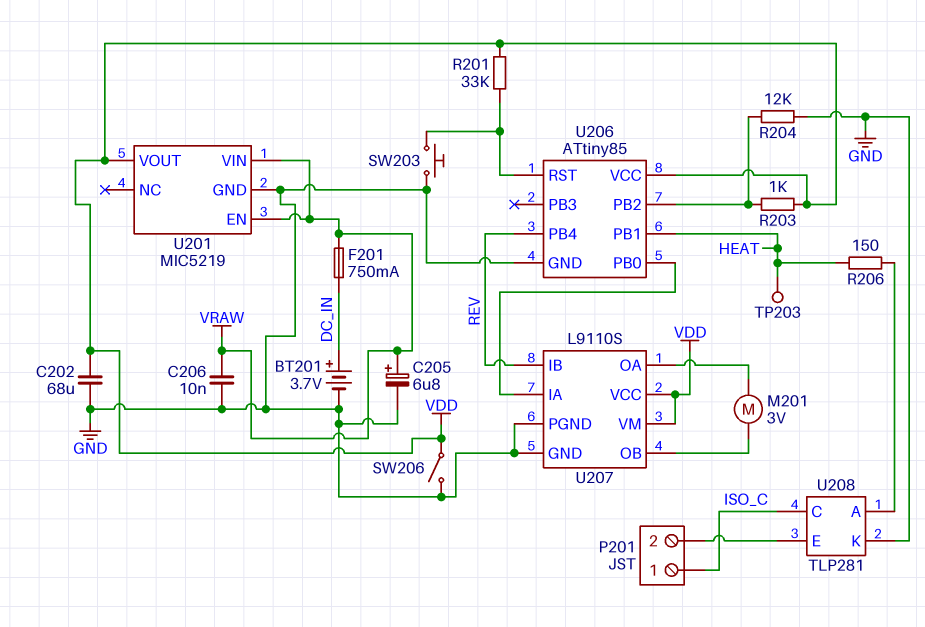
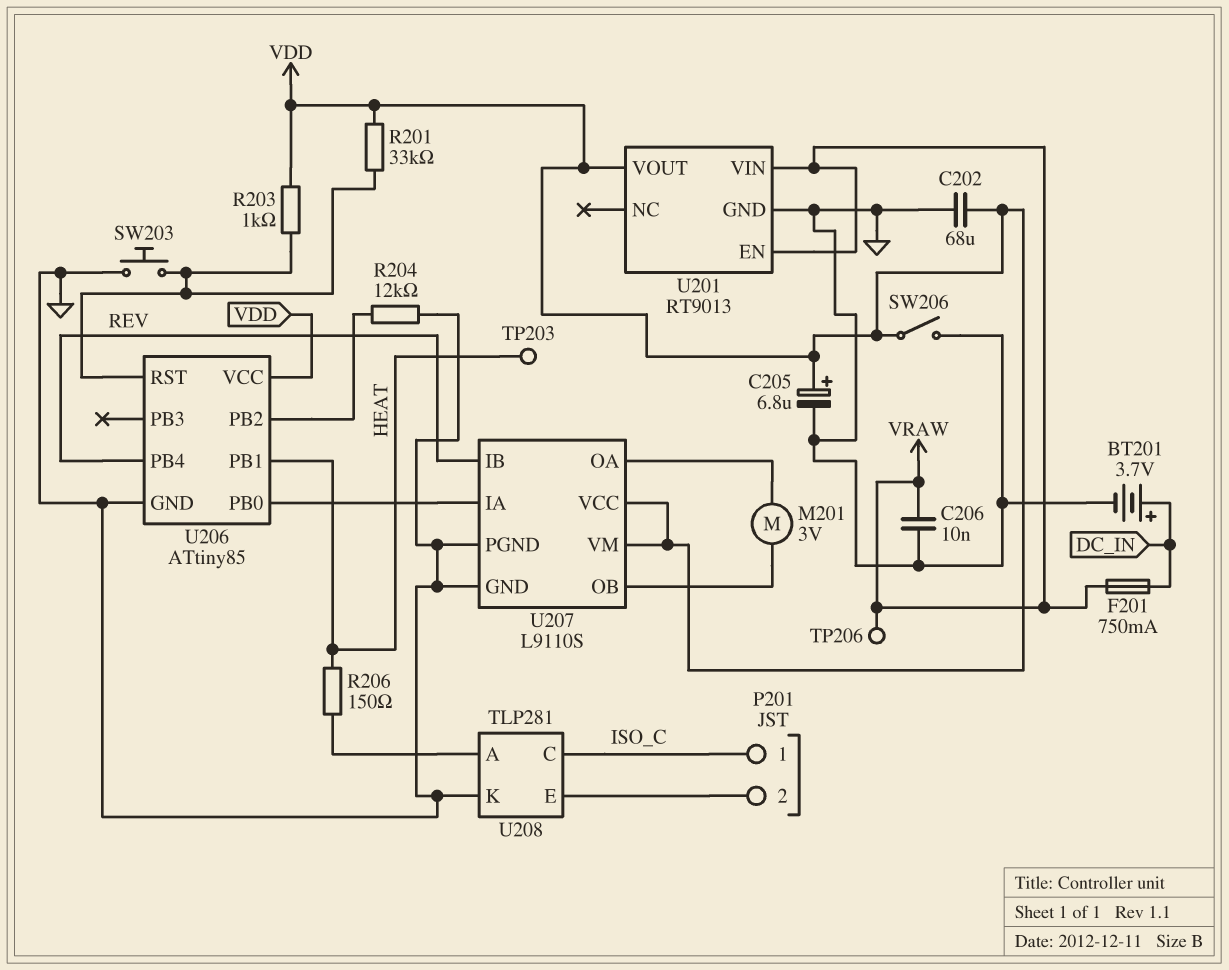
C205: 6.8uF (plus VRAW, minus GND) -> 6.8uF (plus VDD, minus GND)
R203: 1k (U206/PB2, VDD) -> 1k (U206/RST, VDD)
TP206: none -> test point (VRAW)
U201: MIC5219 -> RT9013

